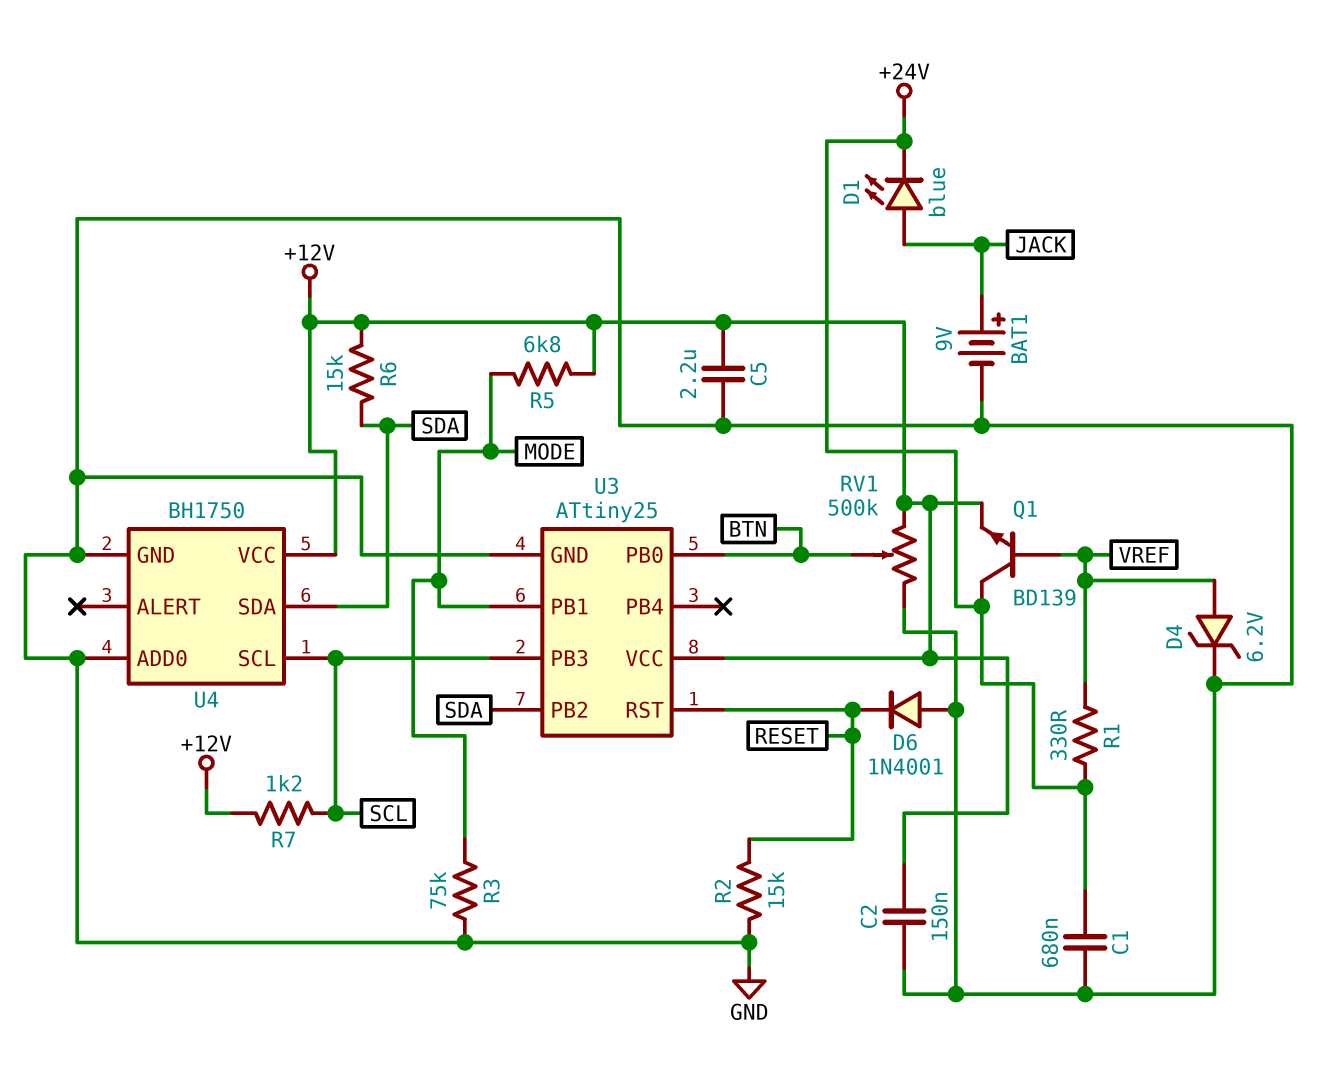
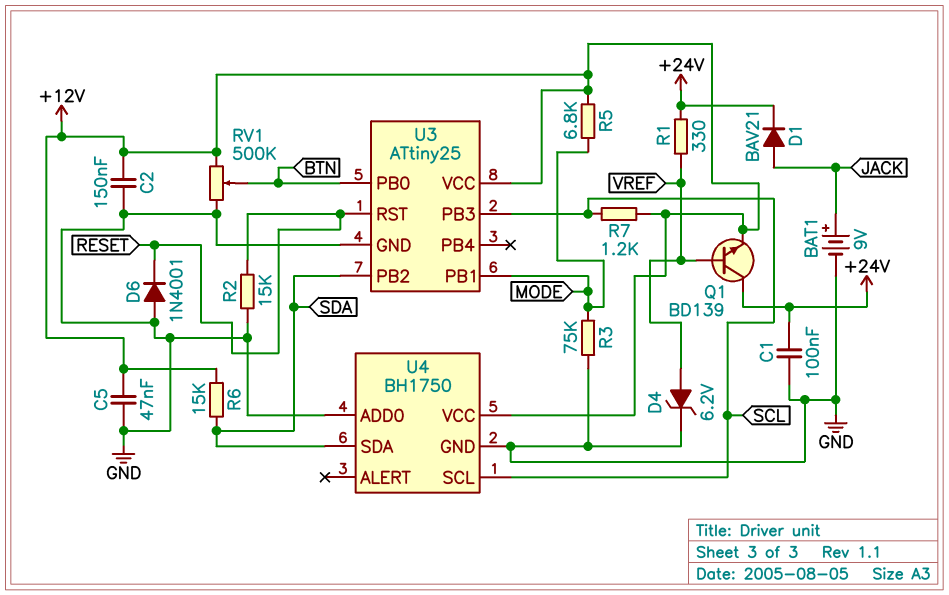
C1: 680nF (+24V, GND) -> 100nF (+24V, GND)
C5: 2.2uF (+12V, GND) -> 47nF (+12V, GND)
D1: LED blue (A JACK, K +24V) -> diode BAV21 (A JACK, K +24V)

